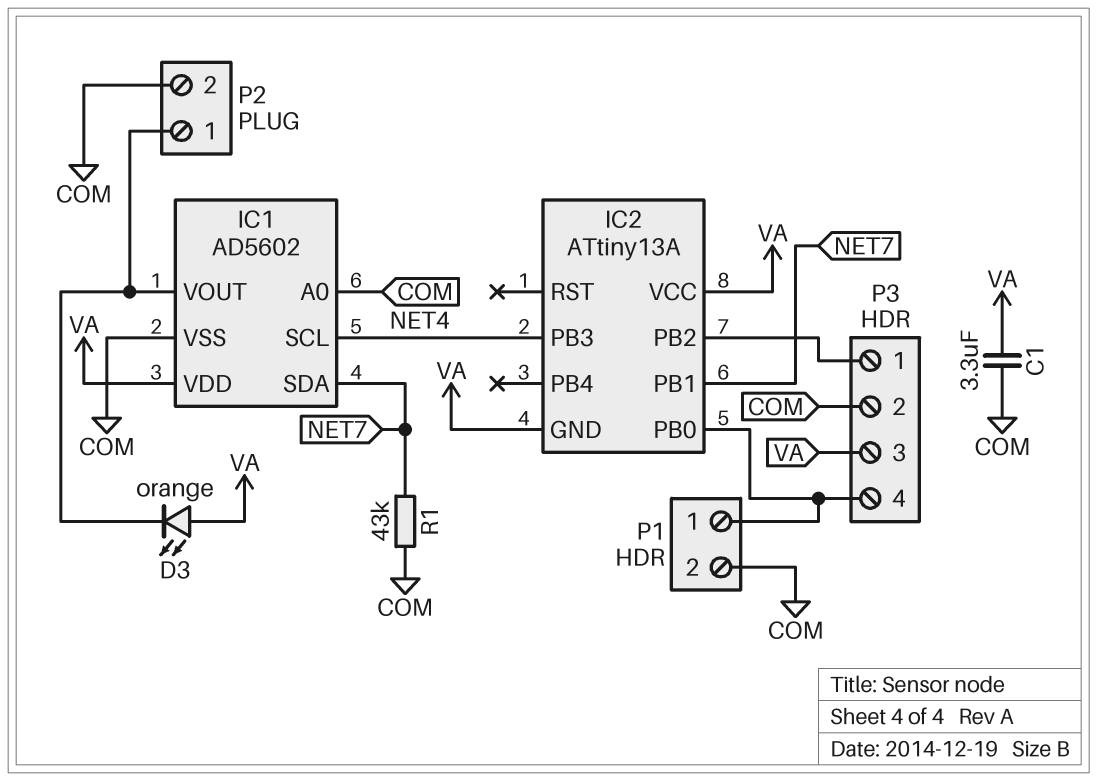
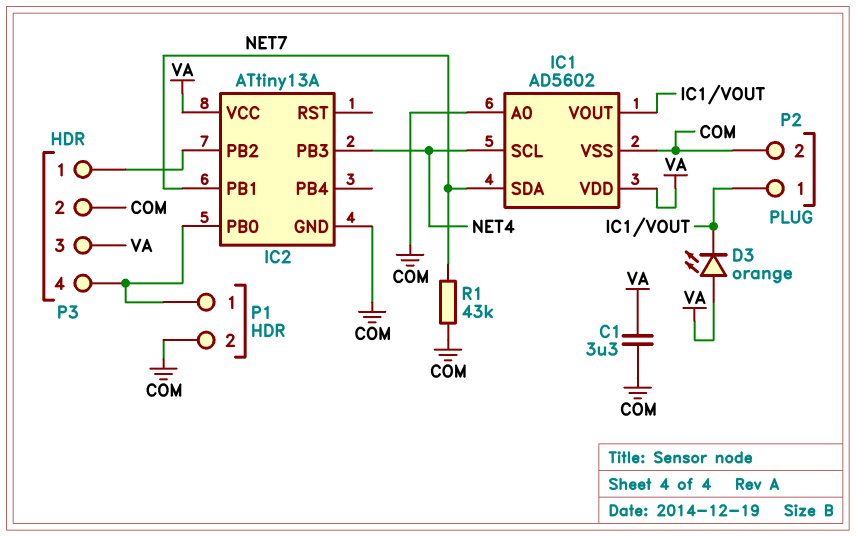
IC2 pin GND: VA -> COM

